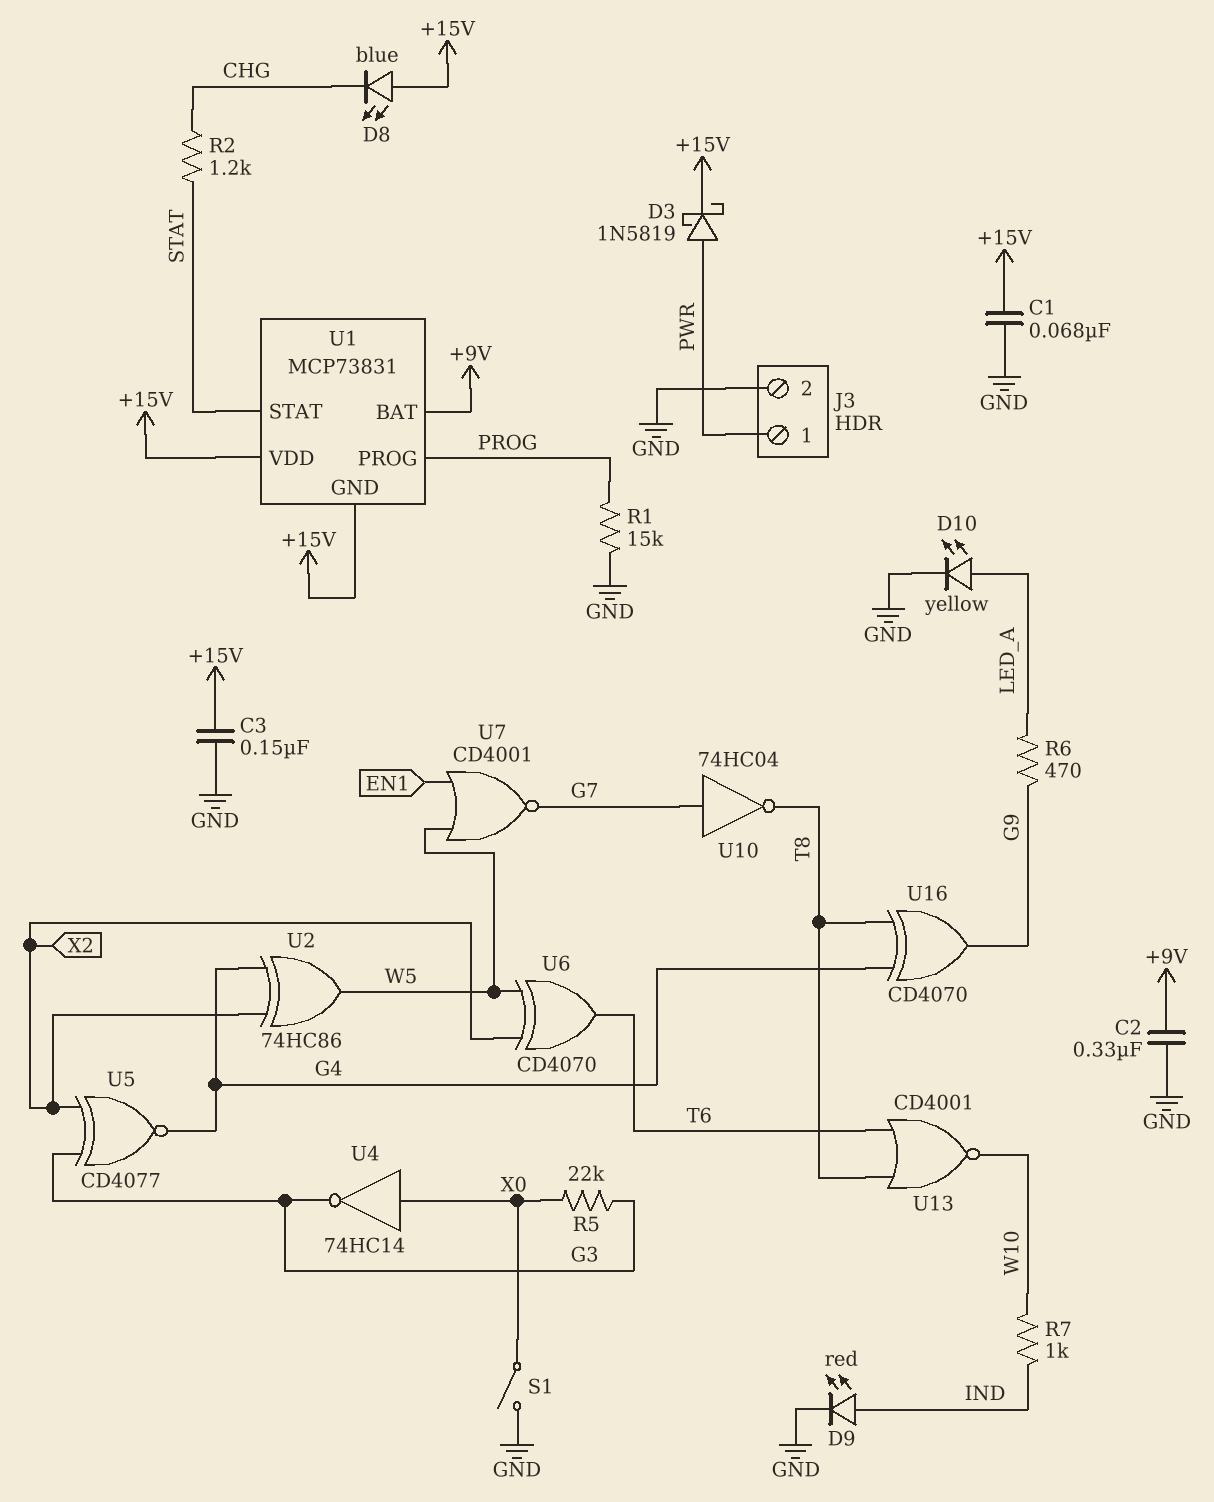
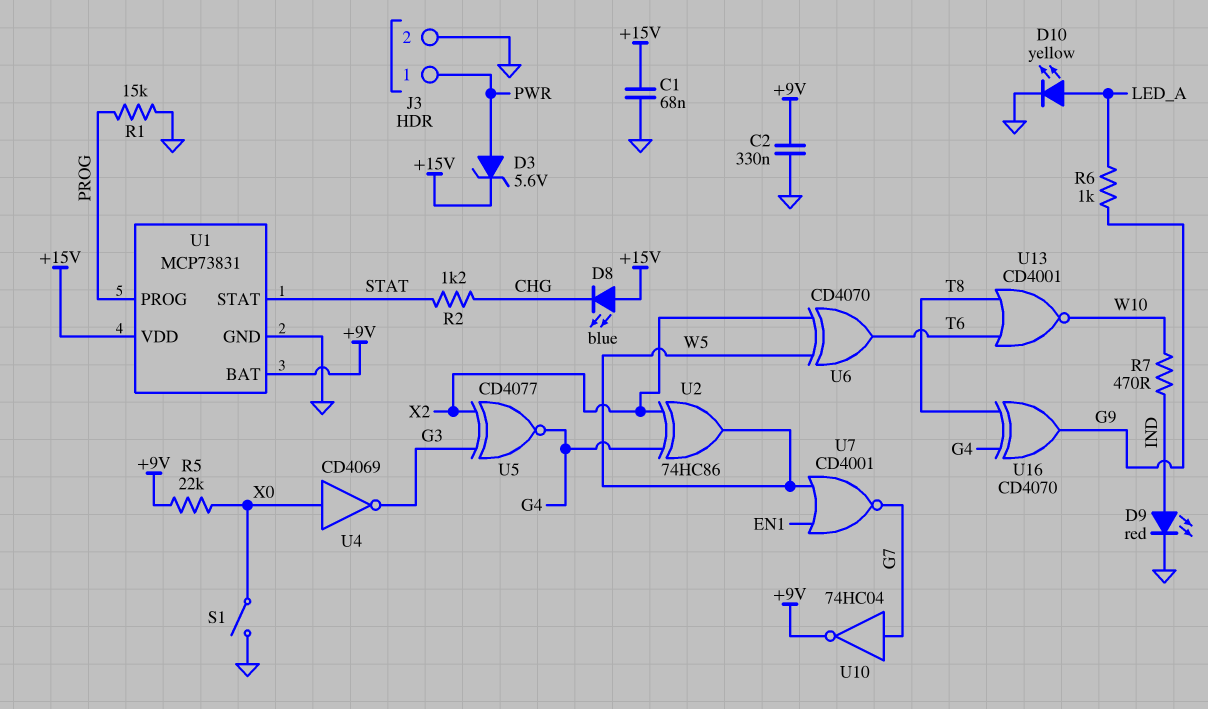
C3: 150nF (+15V, GND) -> none
D3: schottky 1N5819 (A PWR, K +15V) -> zener 5.6V (A PWR, K +15V)
R5: 22k (G3, X0) -> 22k (+9V, X0)
R6: 470 (G9, LED_A) -> 1k (G9, LED_A)
R7: 1k (IND, W10) -> 470 (IND, W10)
U1 pin GND: +15V -> GND
U4: NOT 74HC14 (in X0, out G3) -> NOT CD4069 (in X0, out G3)
U10: NOT 74HC04 (in G7, out T8) -> NOT 74HC04 (in G7, out +9V)

